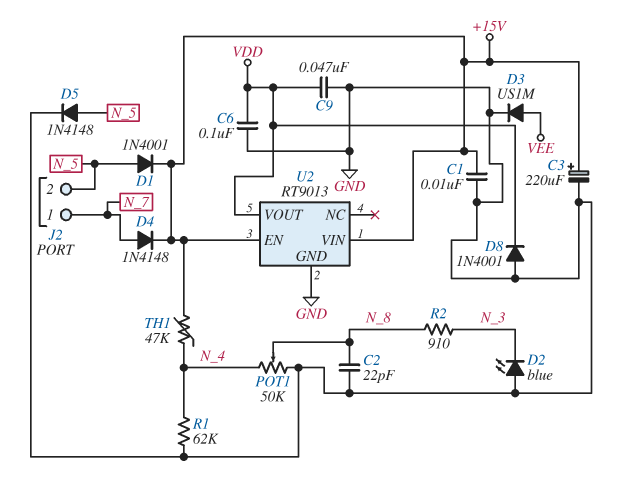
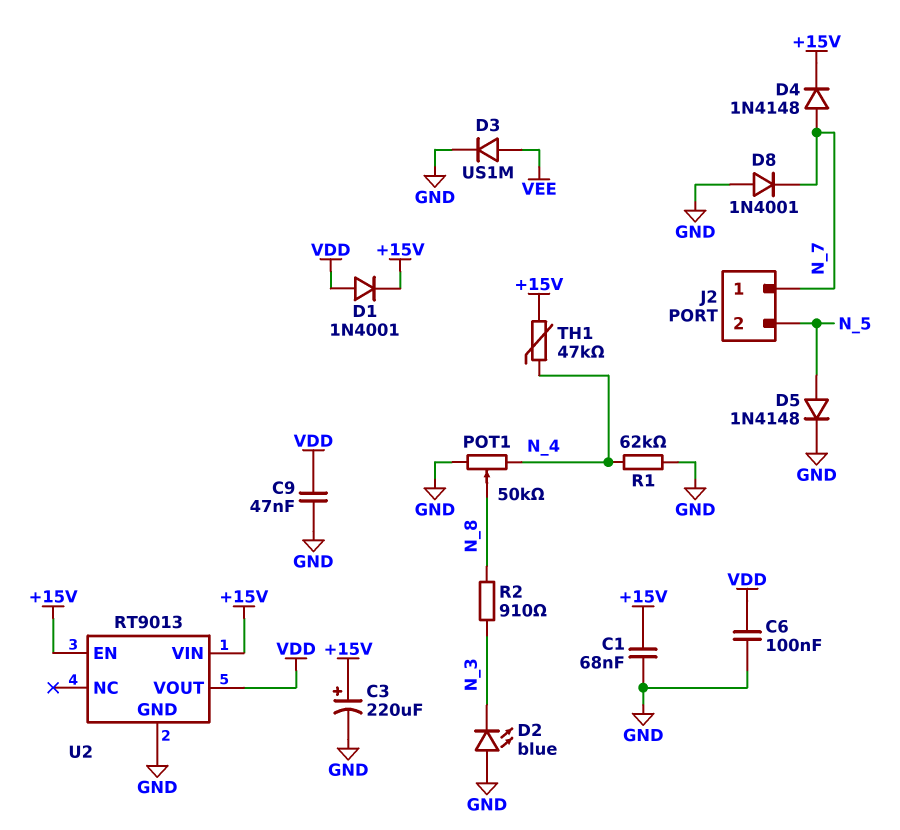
C1: 10nF (+15V, GND) -> 68nF (+15V, GND)
C2: 22pF (GND, N_8) -> none
D1: diode 1N4001 (A N_5, K +15V) -> diode 1N4001 (A VDD, K +15V)
D8: diode 1N4001 (A GND, K VDD) -> diode 1N4001 (A GND, K N_7)

